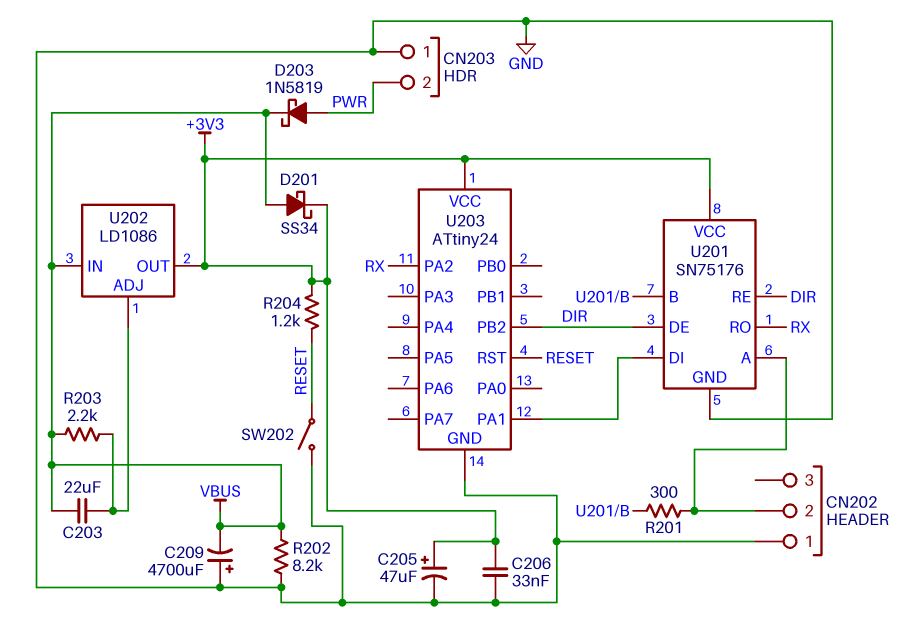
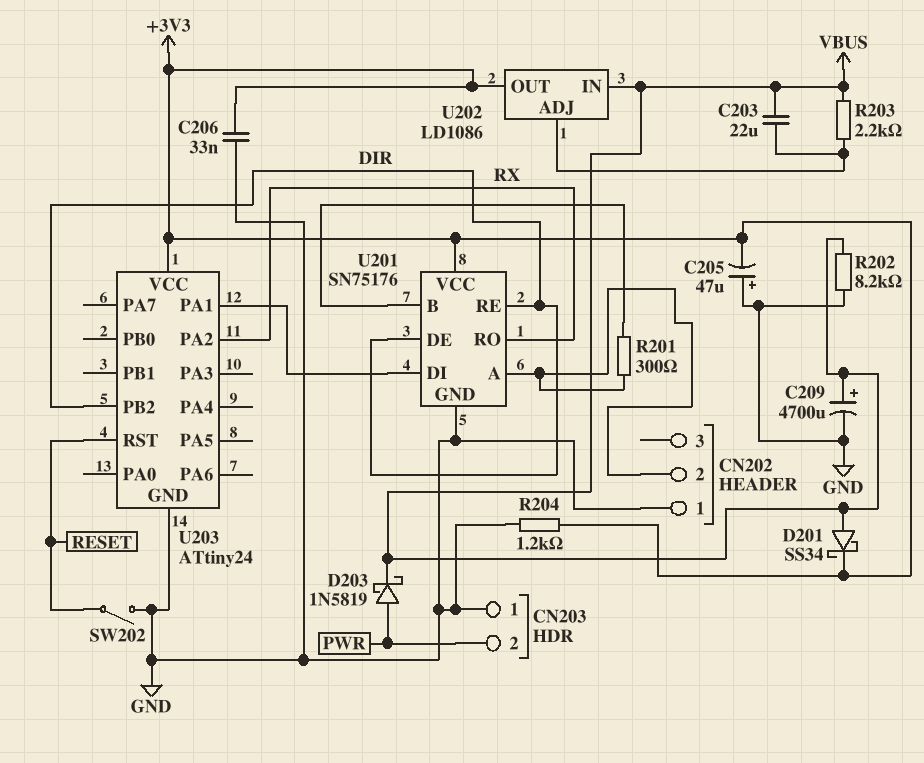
C205: 47uF (plus +3V3, minus GND) -> 47uF (plus GND, minus +3V3)
C209: 4700uF (plus GND, minus VBUS) -> 4700uF (plus VBUS, minus GND)
R204: 1.2k (+3V3, RESET) -> 1.2k (+3V3, GND)

